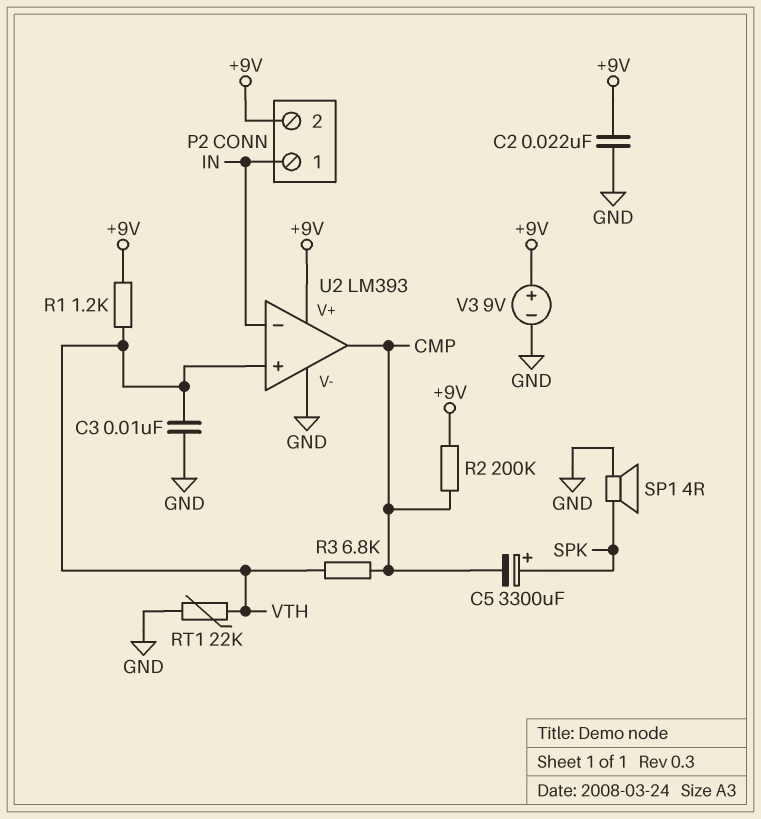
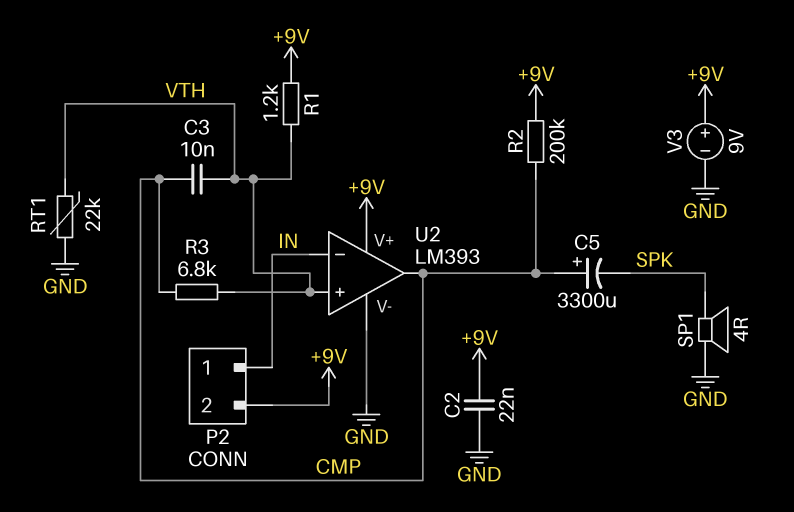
C3: 10nF (GND, VTH) -> 10nF (CMP, VTH)
C5: 3300uF (plus SPK, minus CMP) -> 3300uF (plus CMP, minus SPK)

